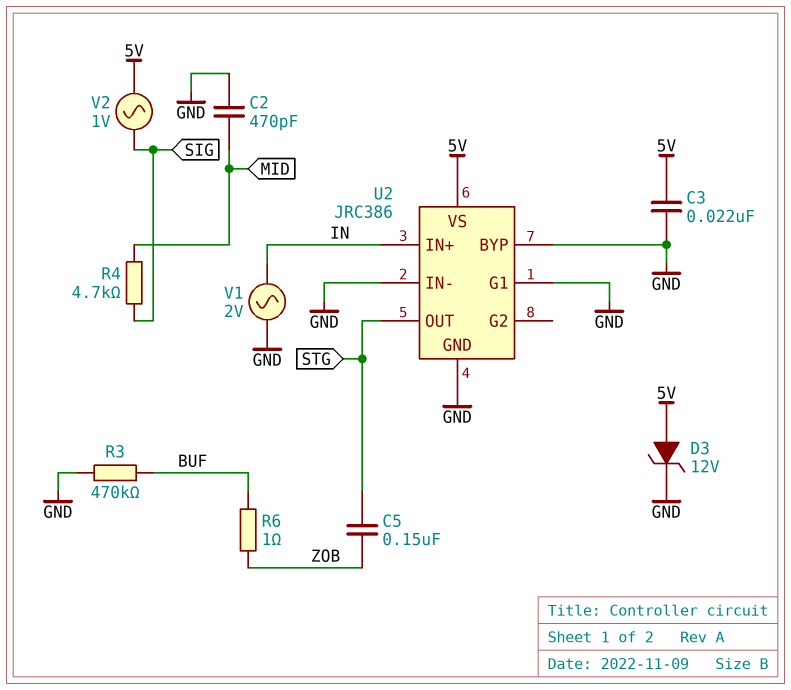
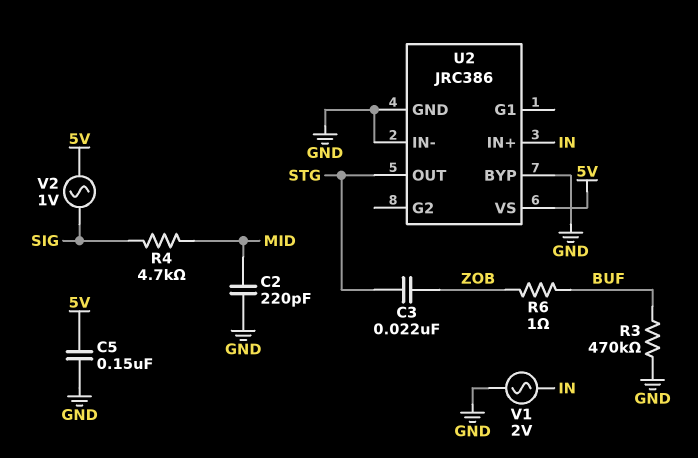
C2: 470pF (GND, MID) -> 220pF (GND, MID)
C3: 22nF (5V, GND) -> 22nF (STG, ZOB)
C5: 150nF (STG, ZOB) -> 150nF (5V, GND)
D3: zener 12V (A 5V, K GND) -> none
U2 pin G1: GND -> none

